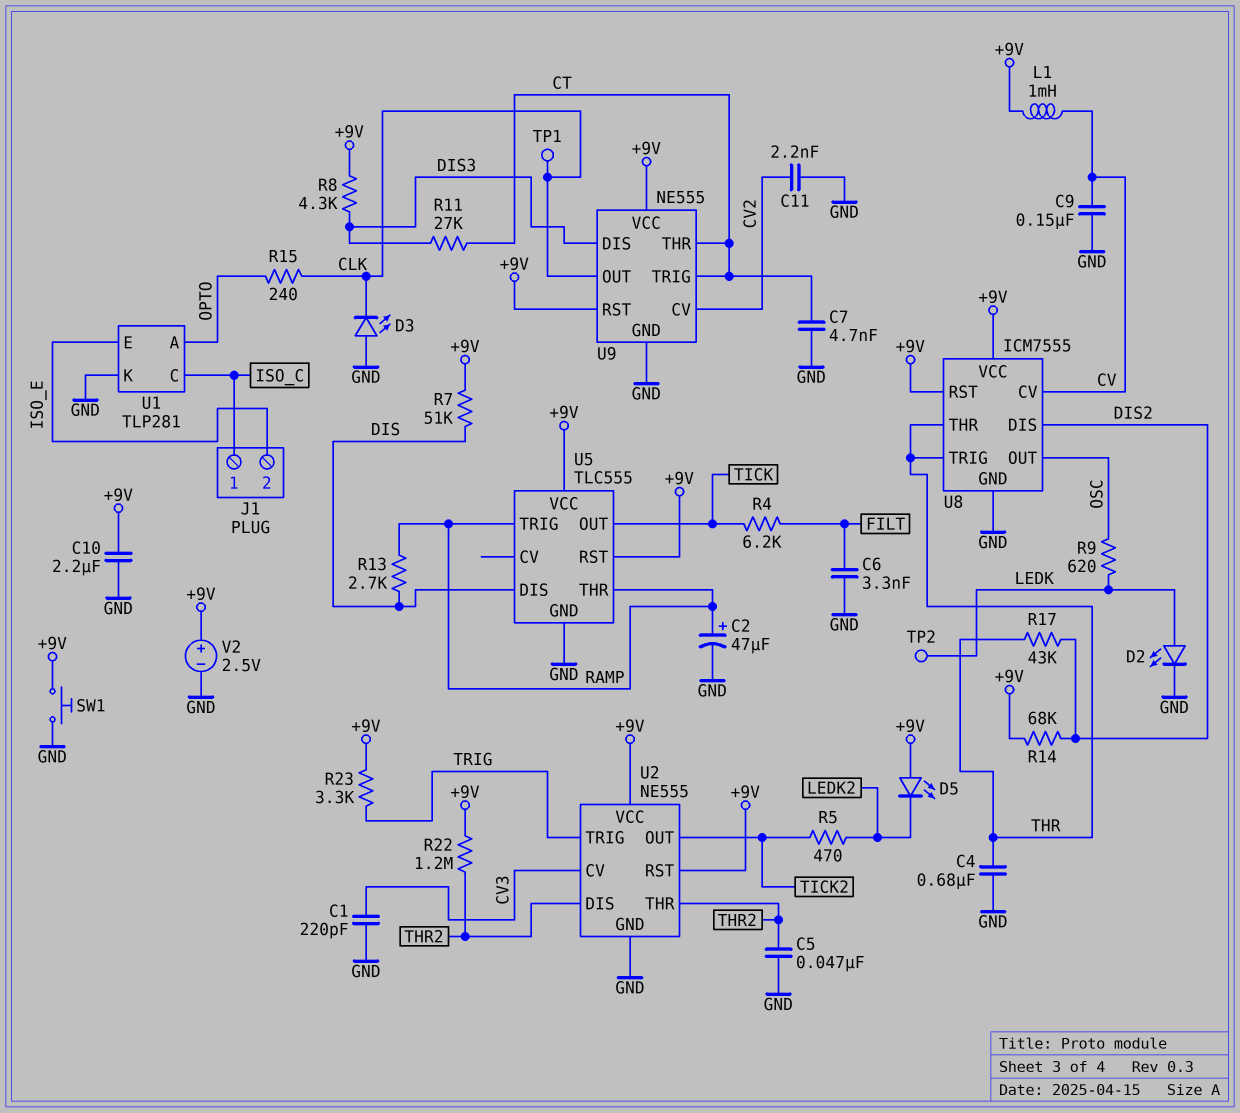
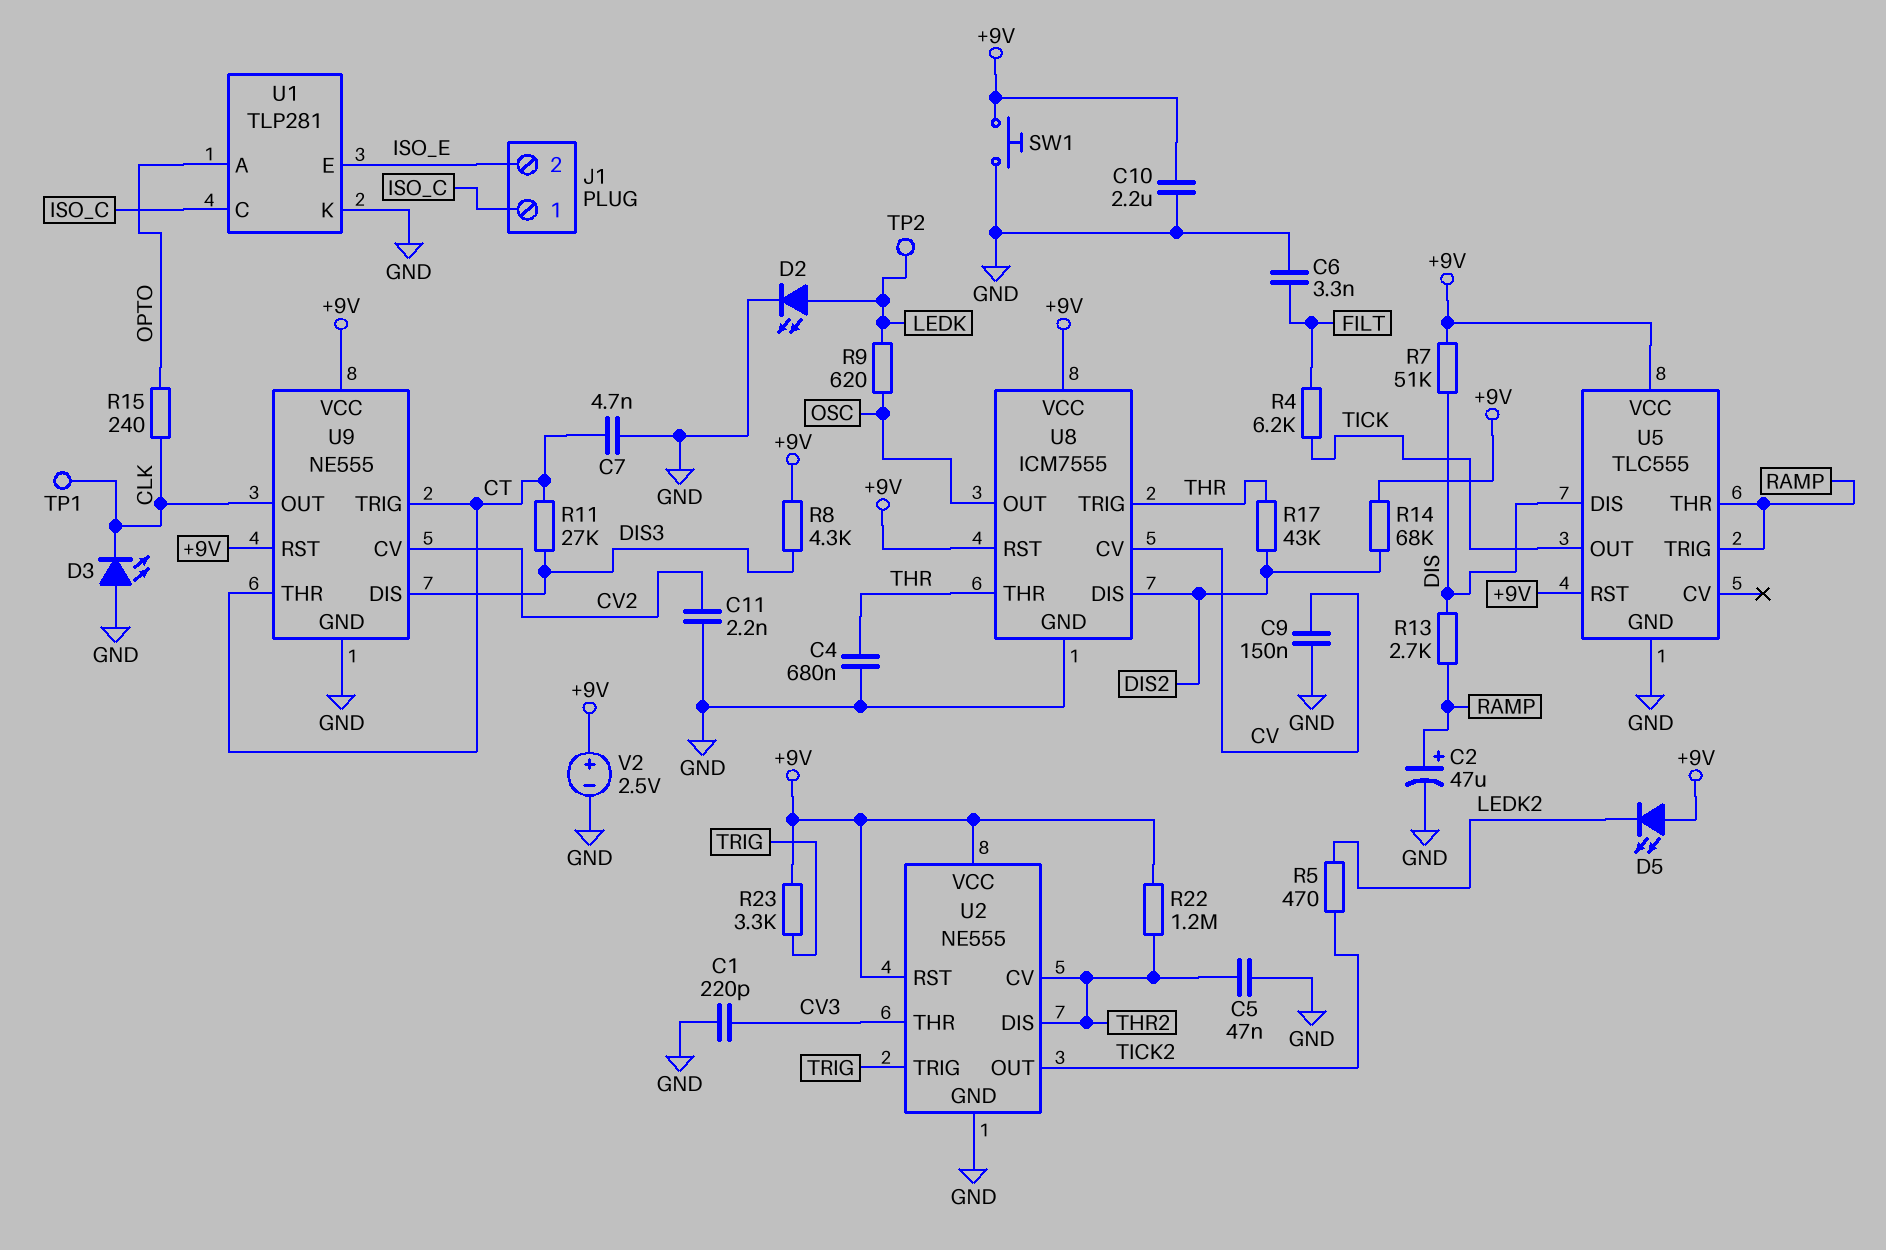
L1: 1mH (+9V, CV) -> none
U2 pin CV: CV3 -> THR2
U2 pin THR: THR2 -> CV3

